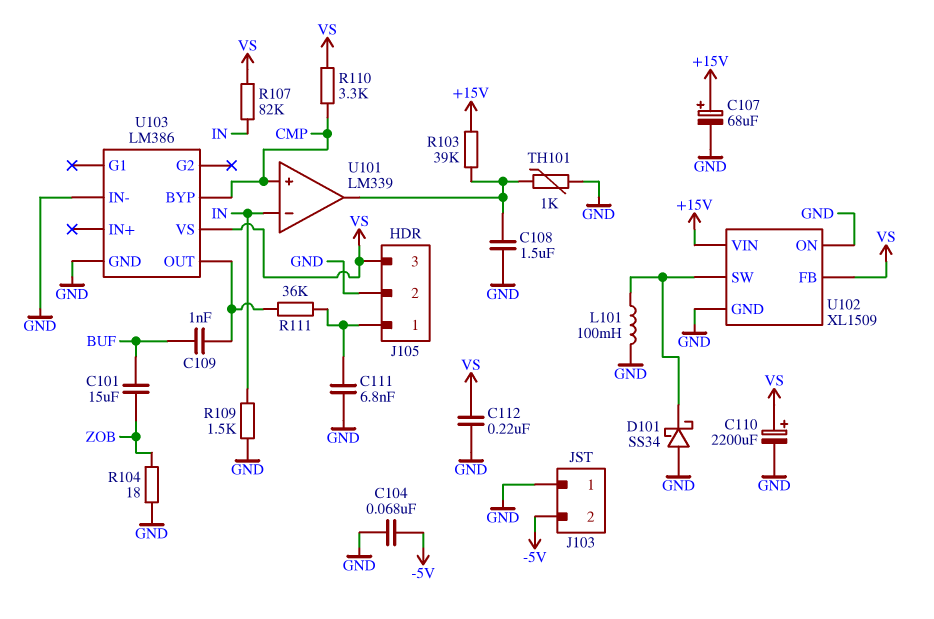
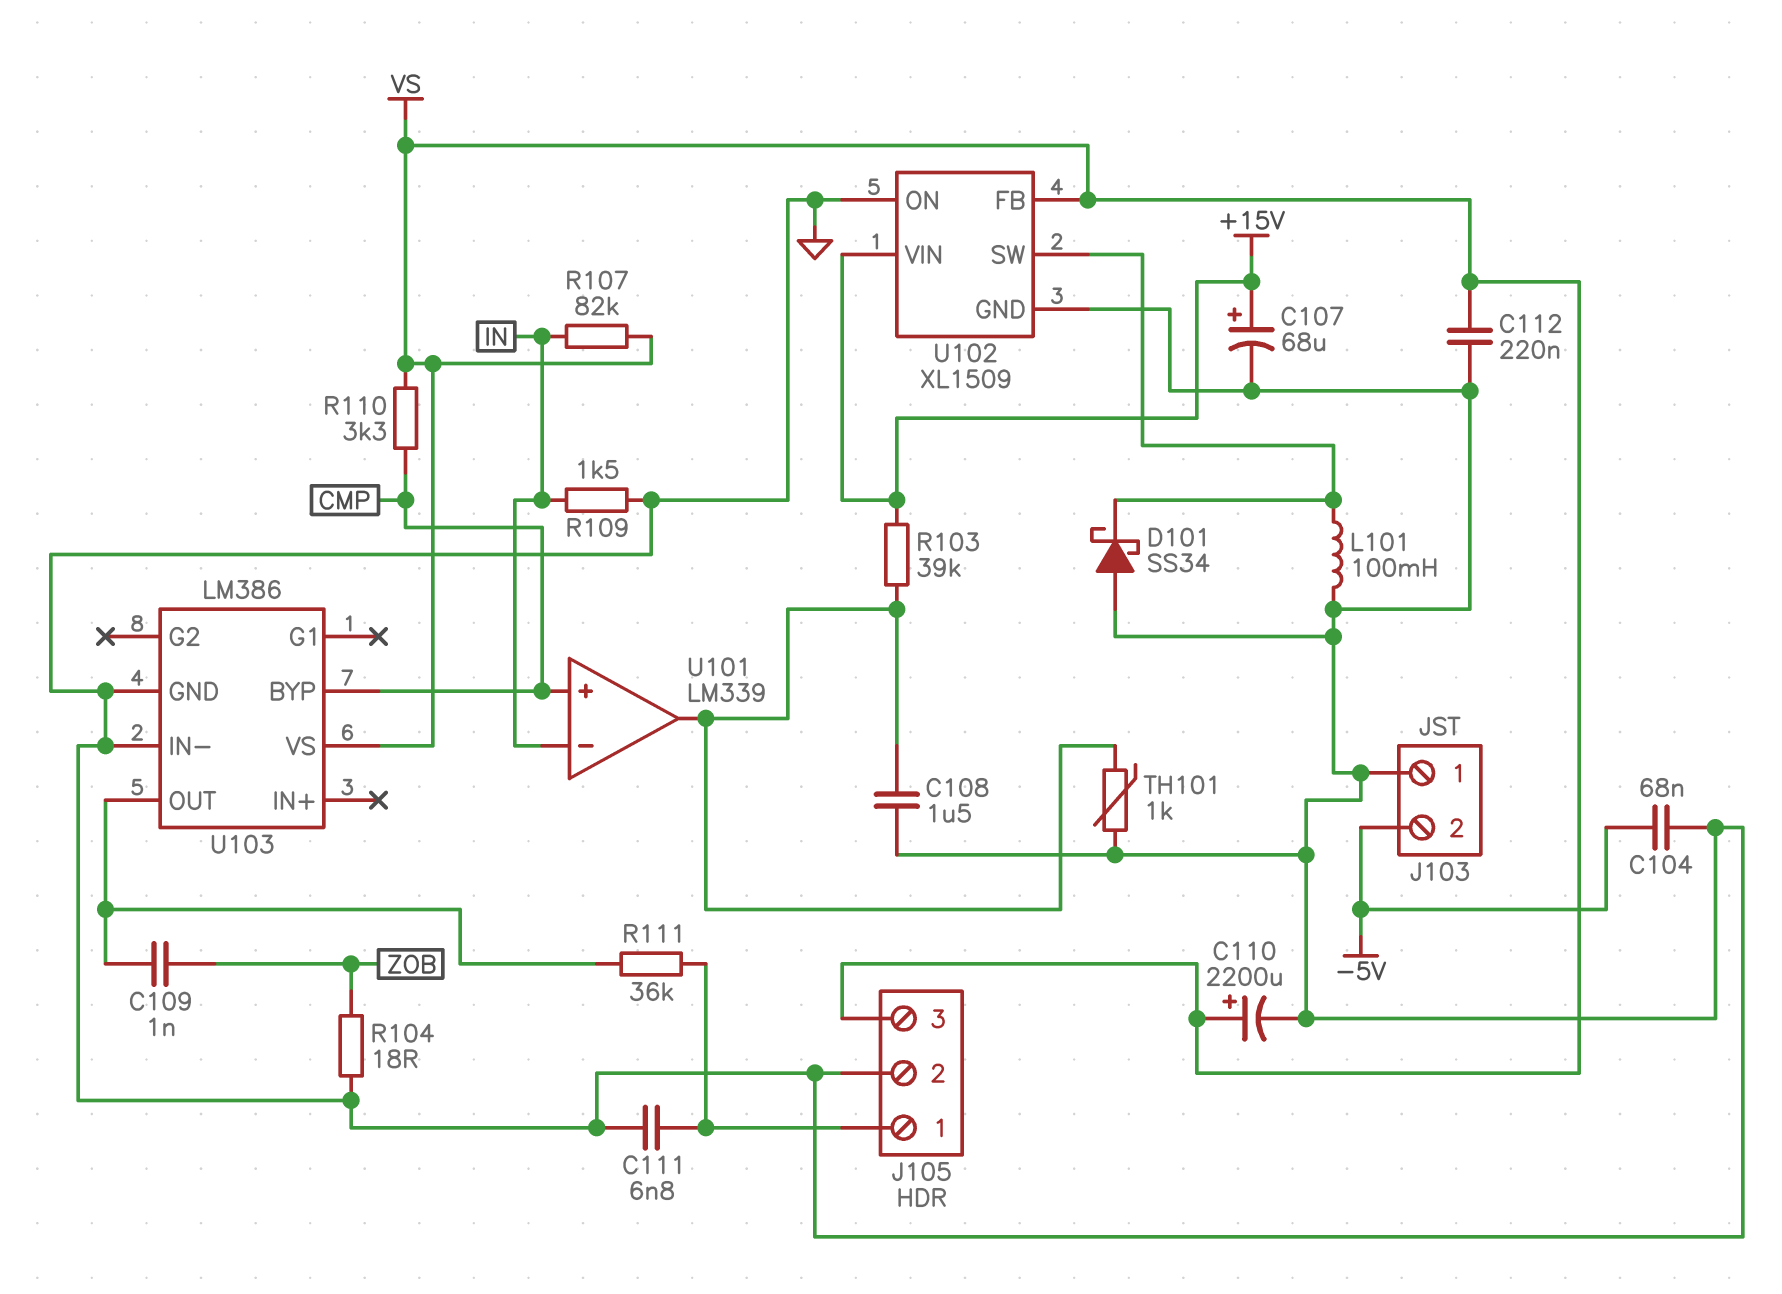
C101: 15uF (BUF, ZOB) -> none
C109: 1nF (BUF, U103/OUT) -> 1nF (U103/OUT, ZOB)

